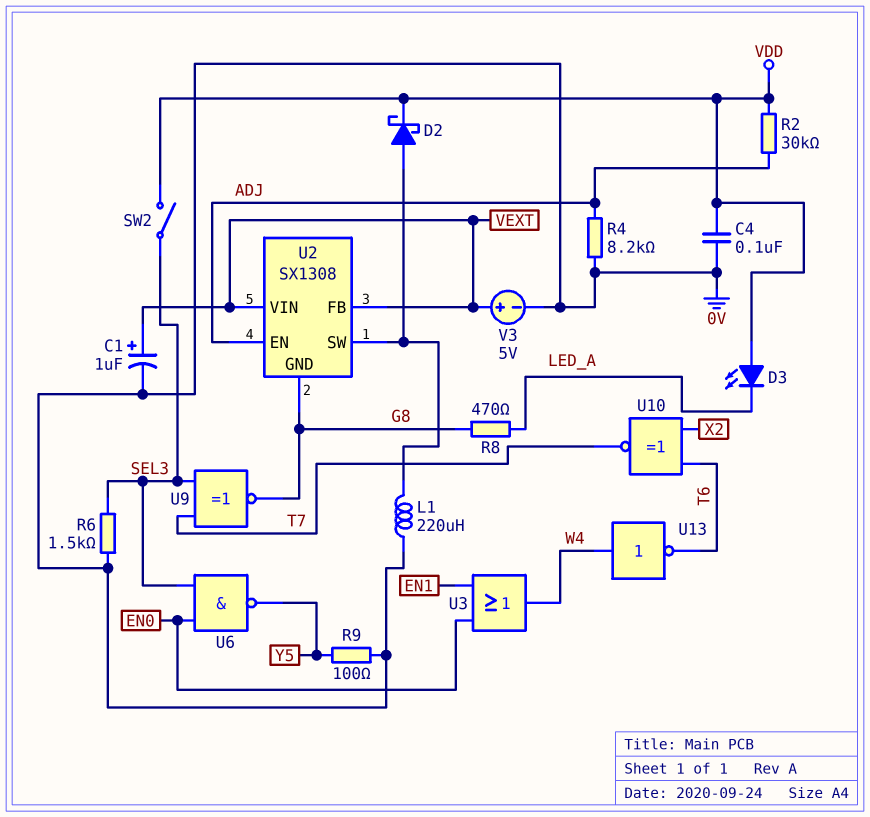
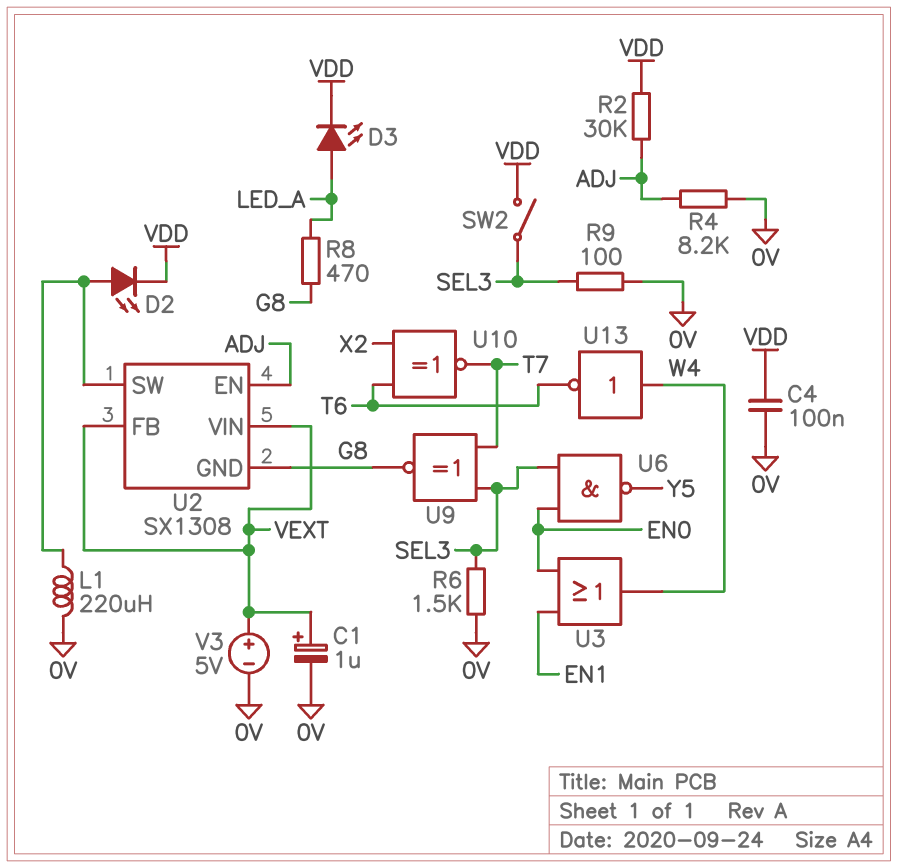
D2: schottky (A U2/SW, K VDD) -> LED (A U2/SW, K VDD)
D3: LED (A VDD, K LED_A) -> LED (A LED_A, K VDD)
R9: 100 (0V, Y5) -> 100 (0V, SEL3)

